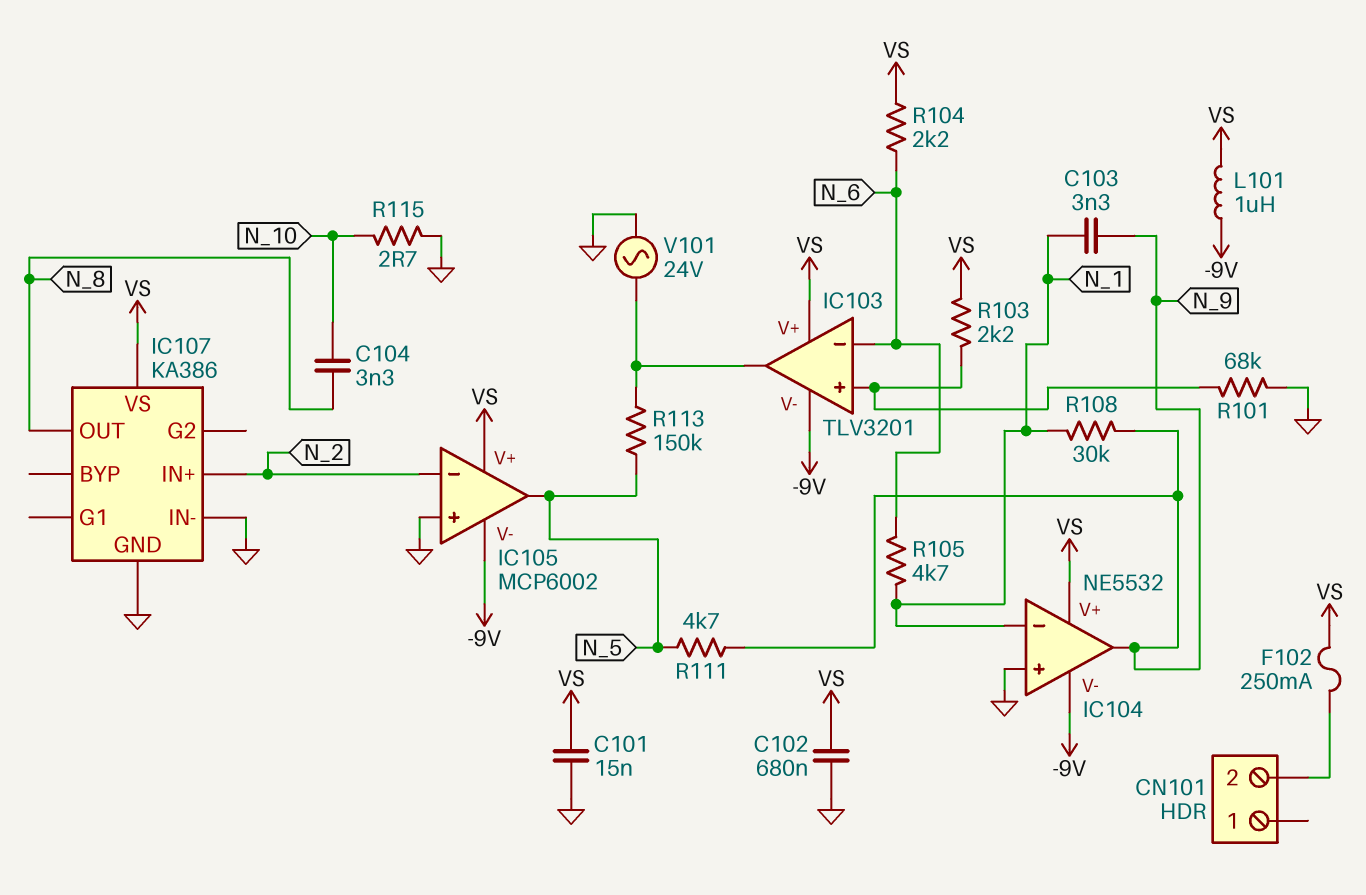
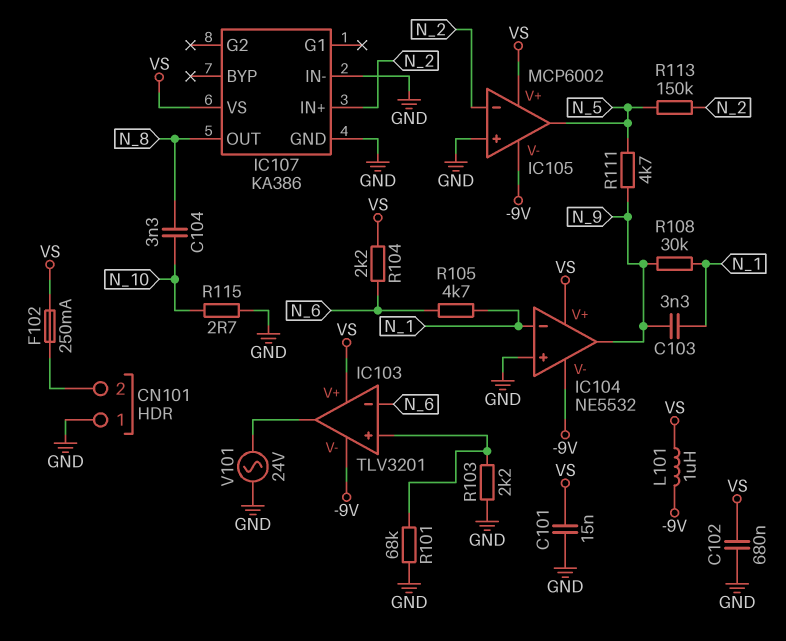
CN101 pin 1: none -> GND
R103: 2.2k (IC103/in+, VS) -> 2.2k (GND, IC103/in+)
R113: 150k (IC103/out, N_5) -> 150k (N_2, N_5)

